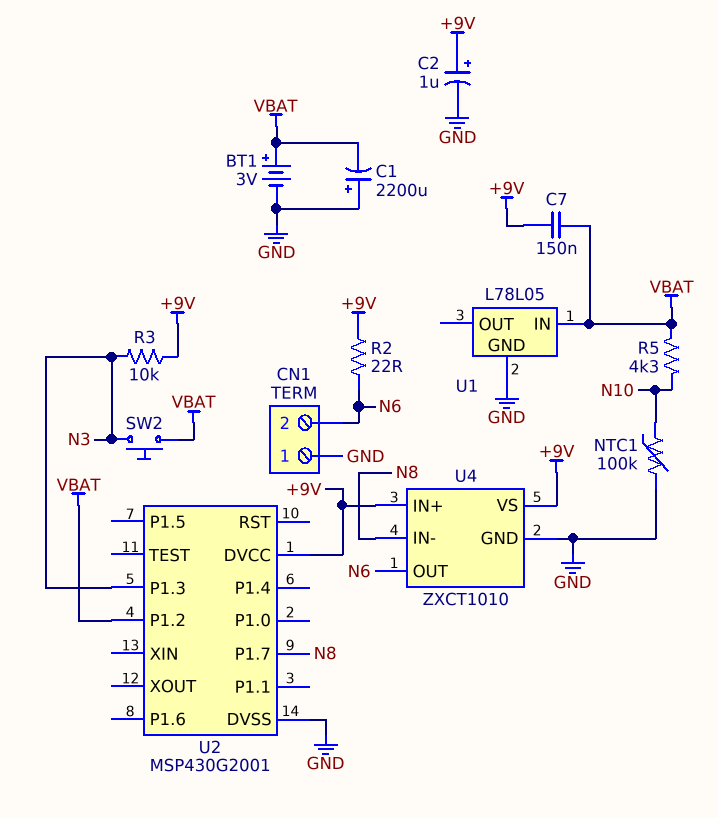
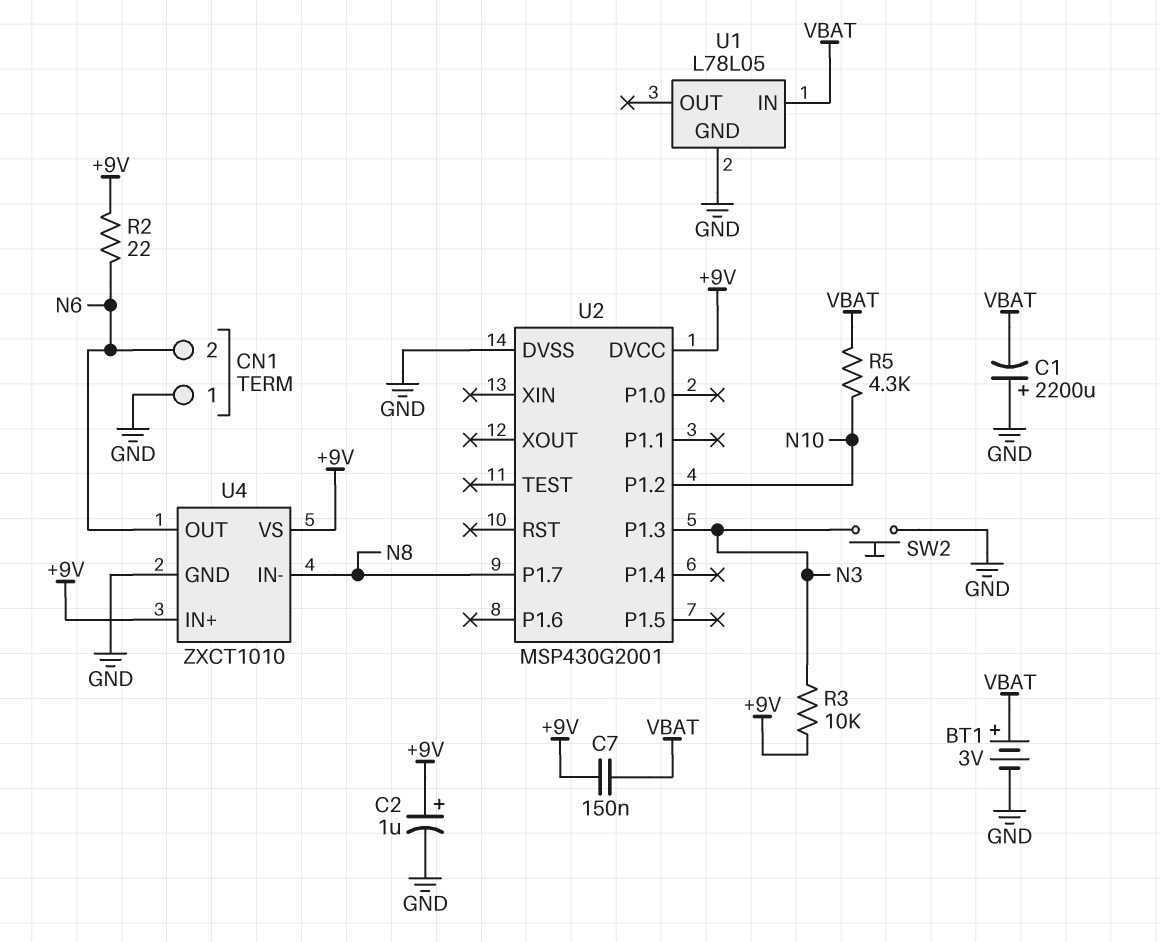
NTC1: 100k (GND, N10) -> none
SW2: button (N3, VBAT) -> button (GND, N3)
U2 pin P1.2: VBAT -> N10

